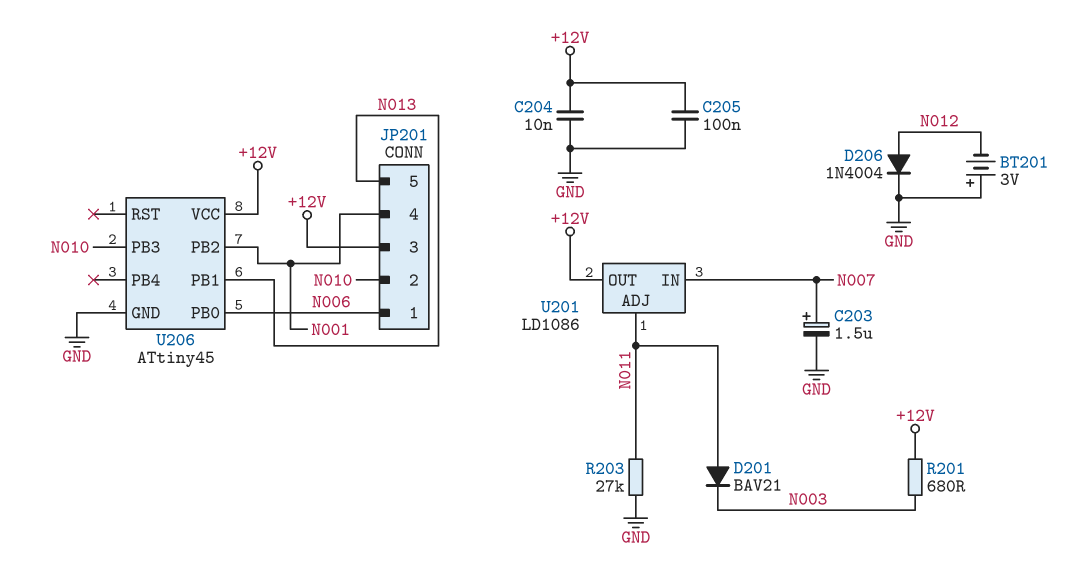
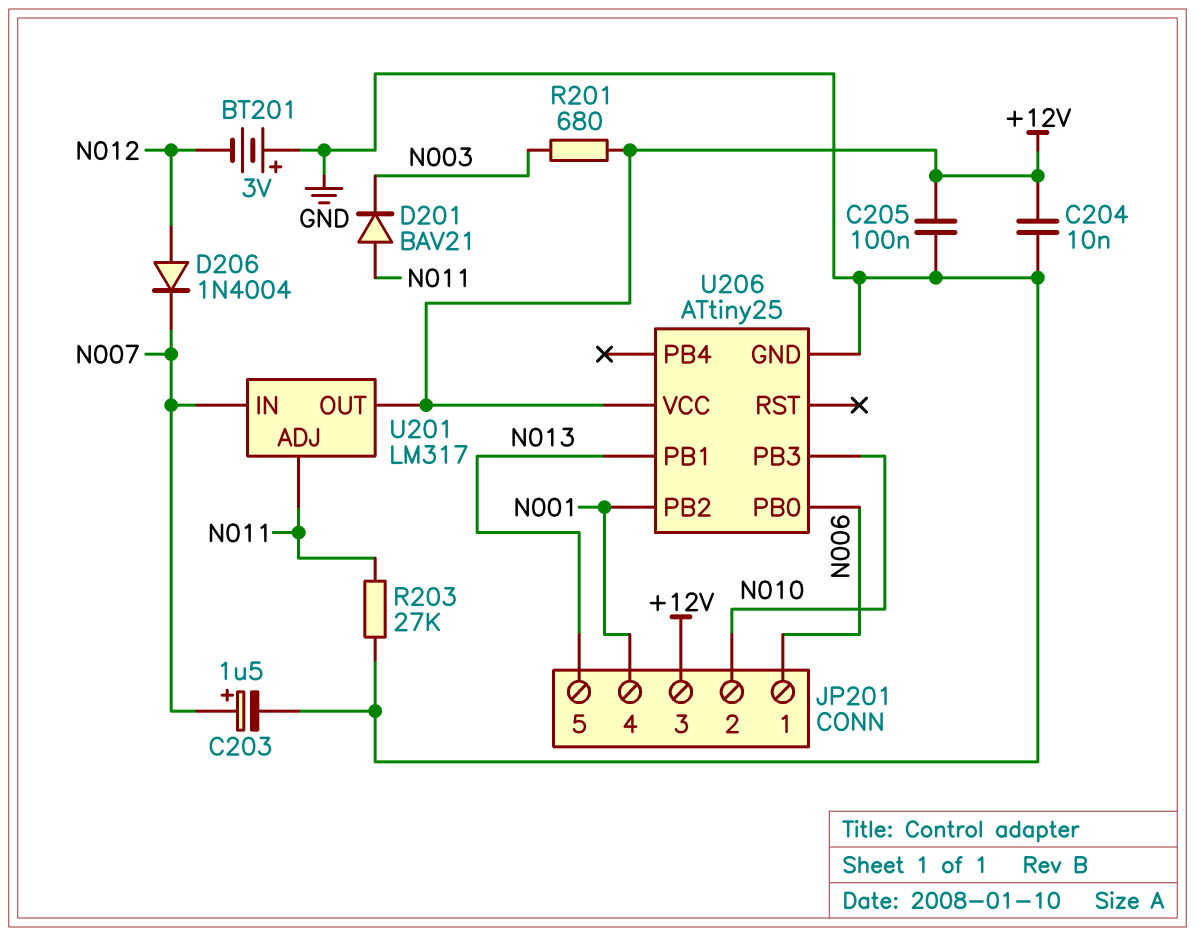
D206: diode 1N4004 (A N012, K GND) -> diode 1N4004 (A N012, K N007)
U201: LD1086 -> LM317
U206: ATtiny45 -> ATtiny25

